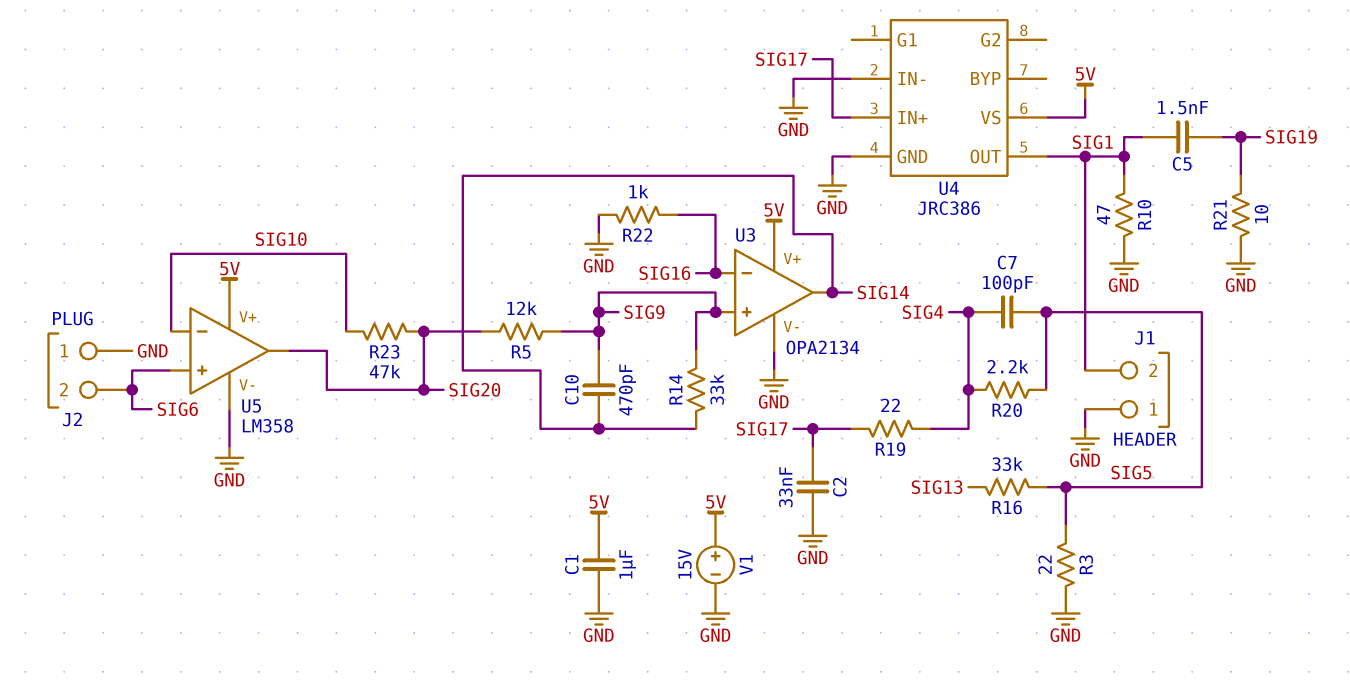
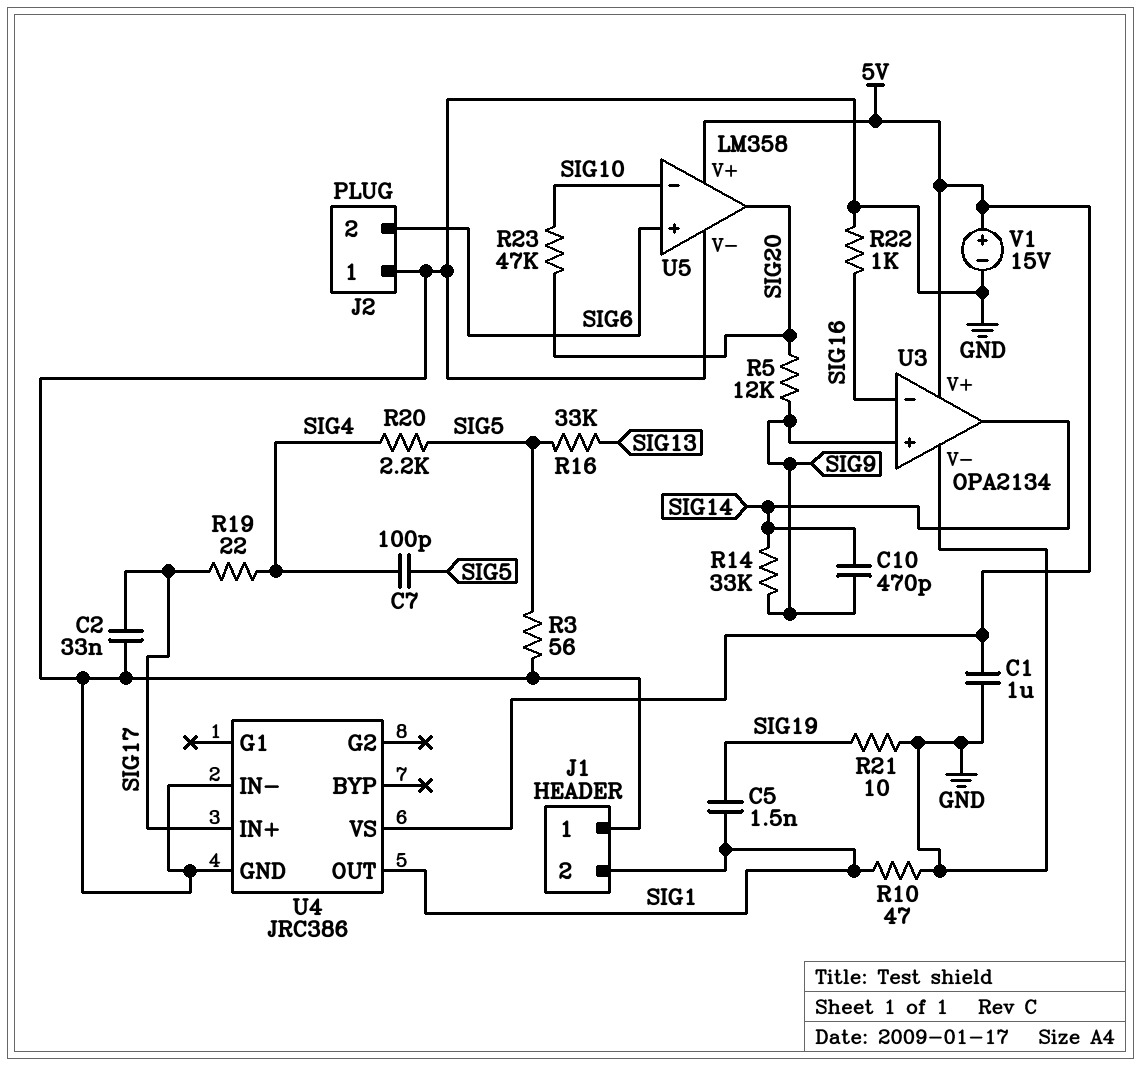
R3: 22 (GND, SIG5) -> 56 (GND, SIG5)

